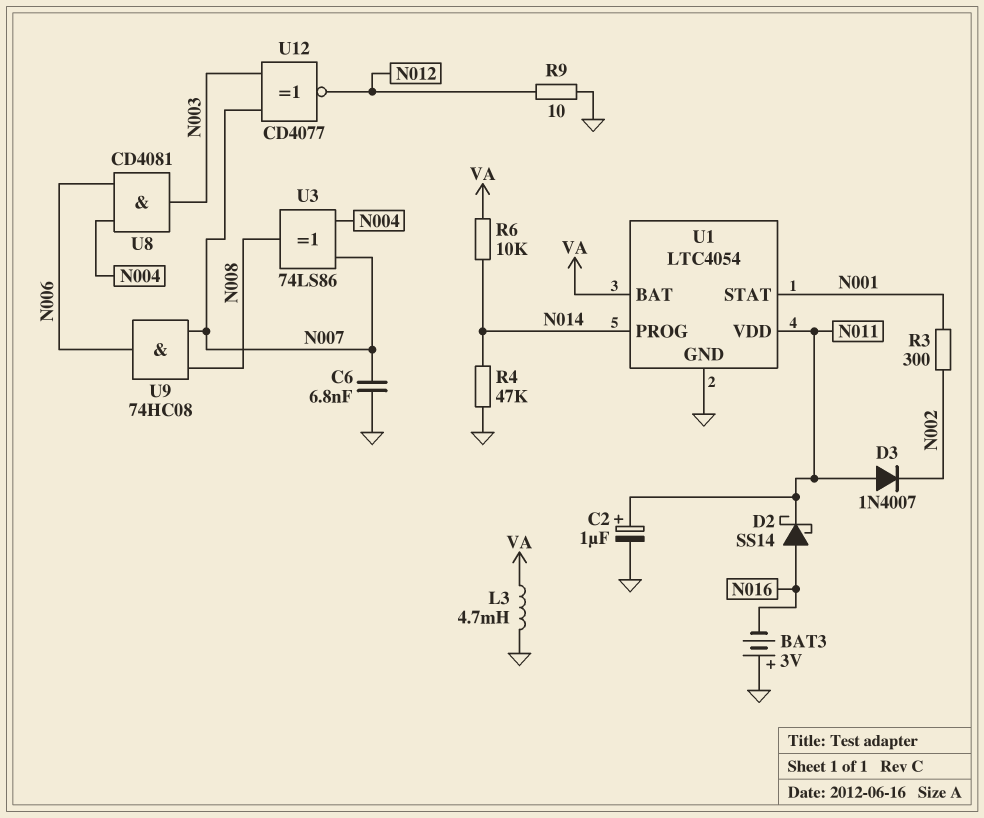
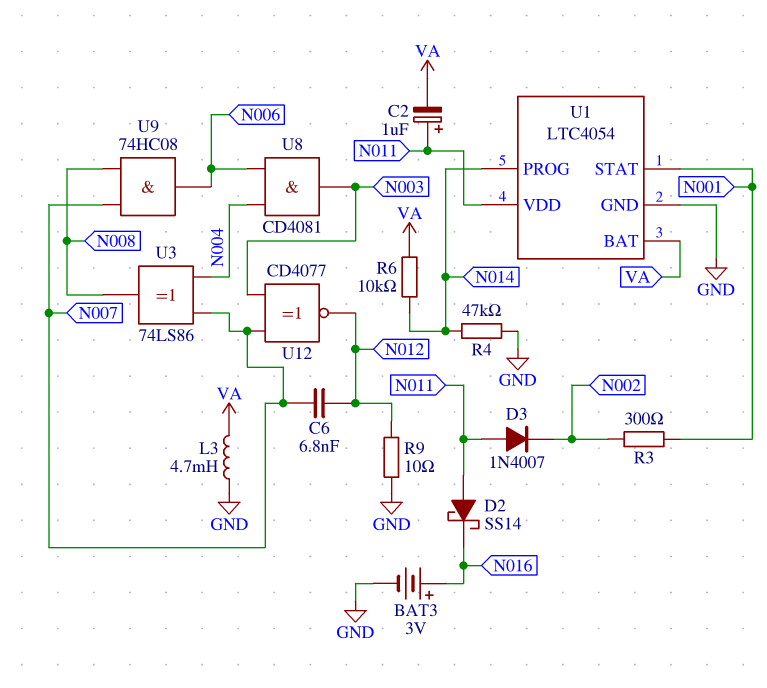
BAT3: 3V (plus GND, minus N016) -> 3V (plus N016, minus GND)
C2: 1uF (plus N011, minus GND) -> 1uF (plus N011, minus VA)
C6: 6.8nF (GND, N007) -> 6.8nF (N007, N012)
D2: schottky SS14 (A N016, K N011) -> schottky SS14 (A N011, K N016)

